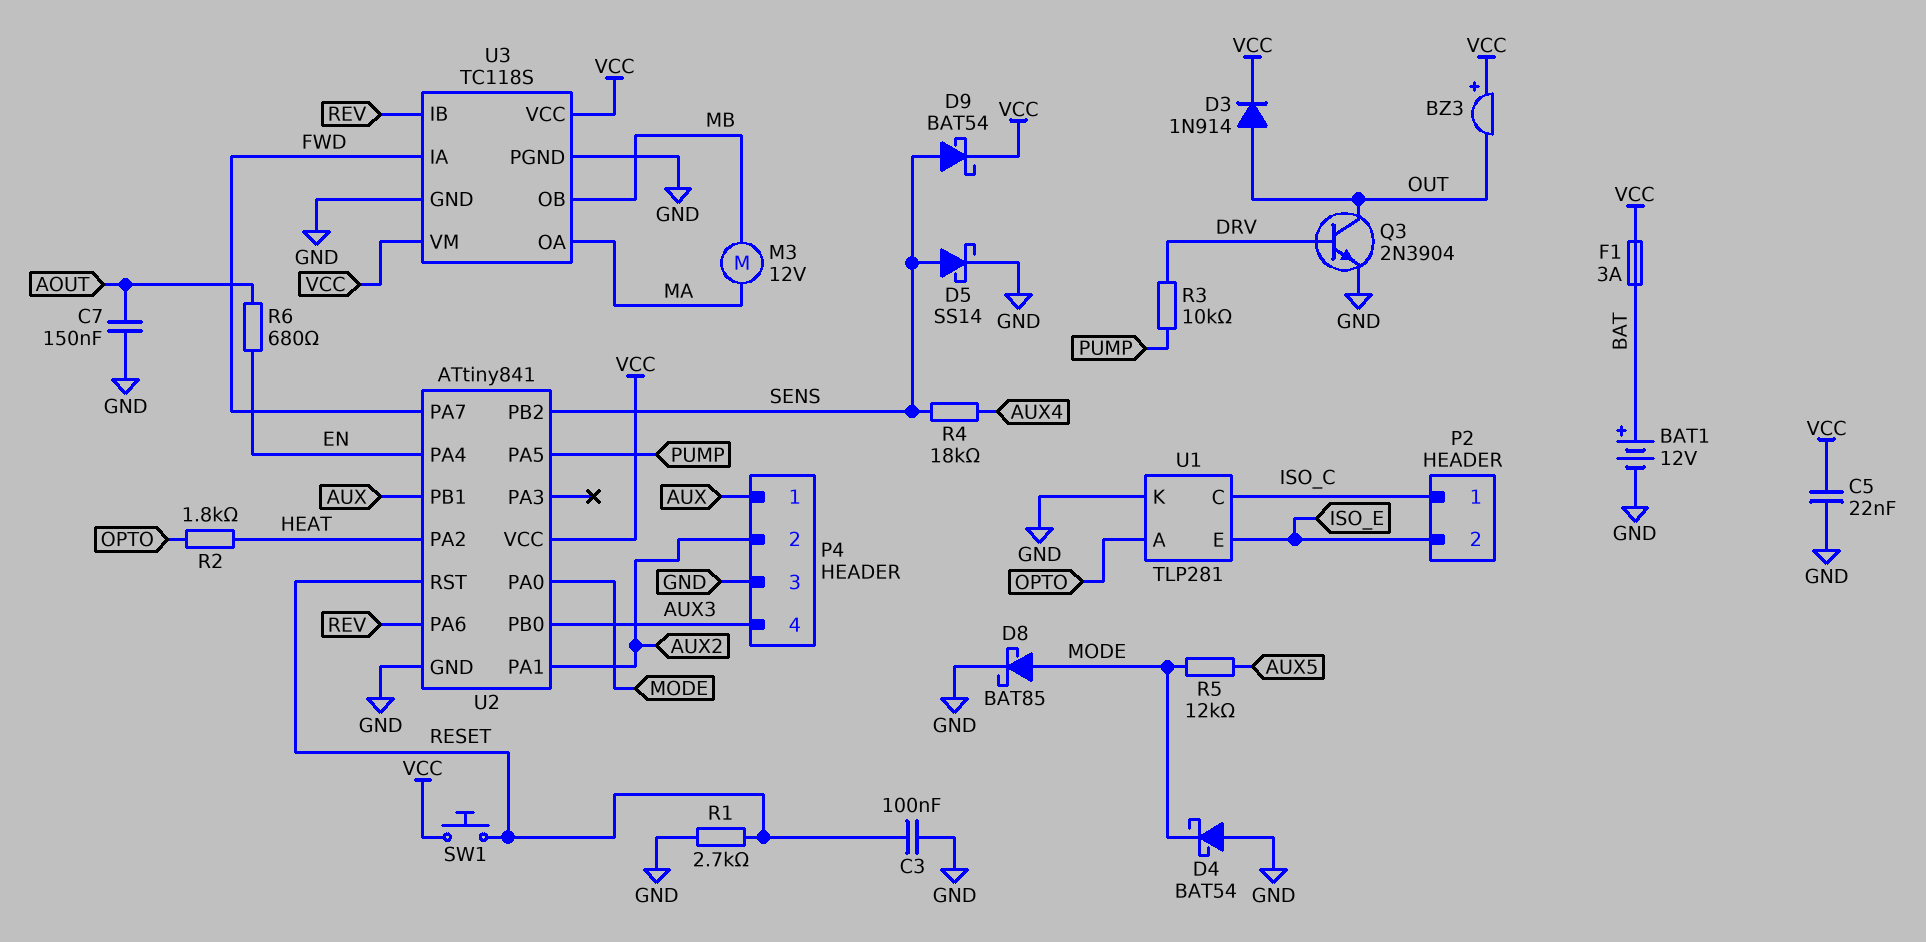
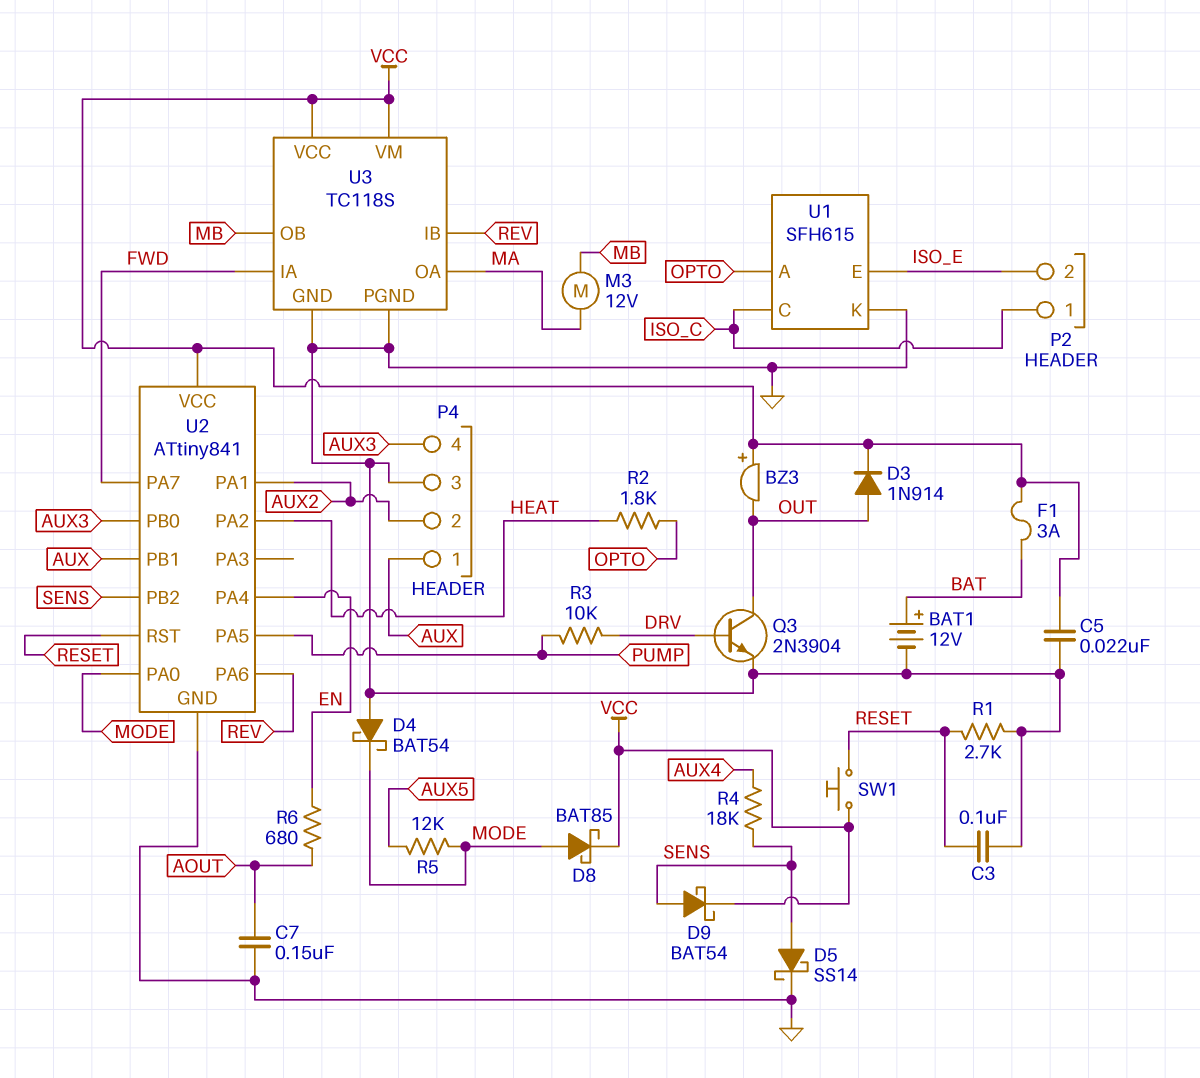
D8: schottky BAT85 (A MODE, K GND) -> schottky BAT85 (A MODE, K VCC)
U1: TLP281 -> SFH615

